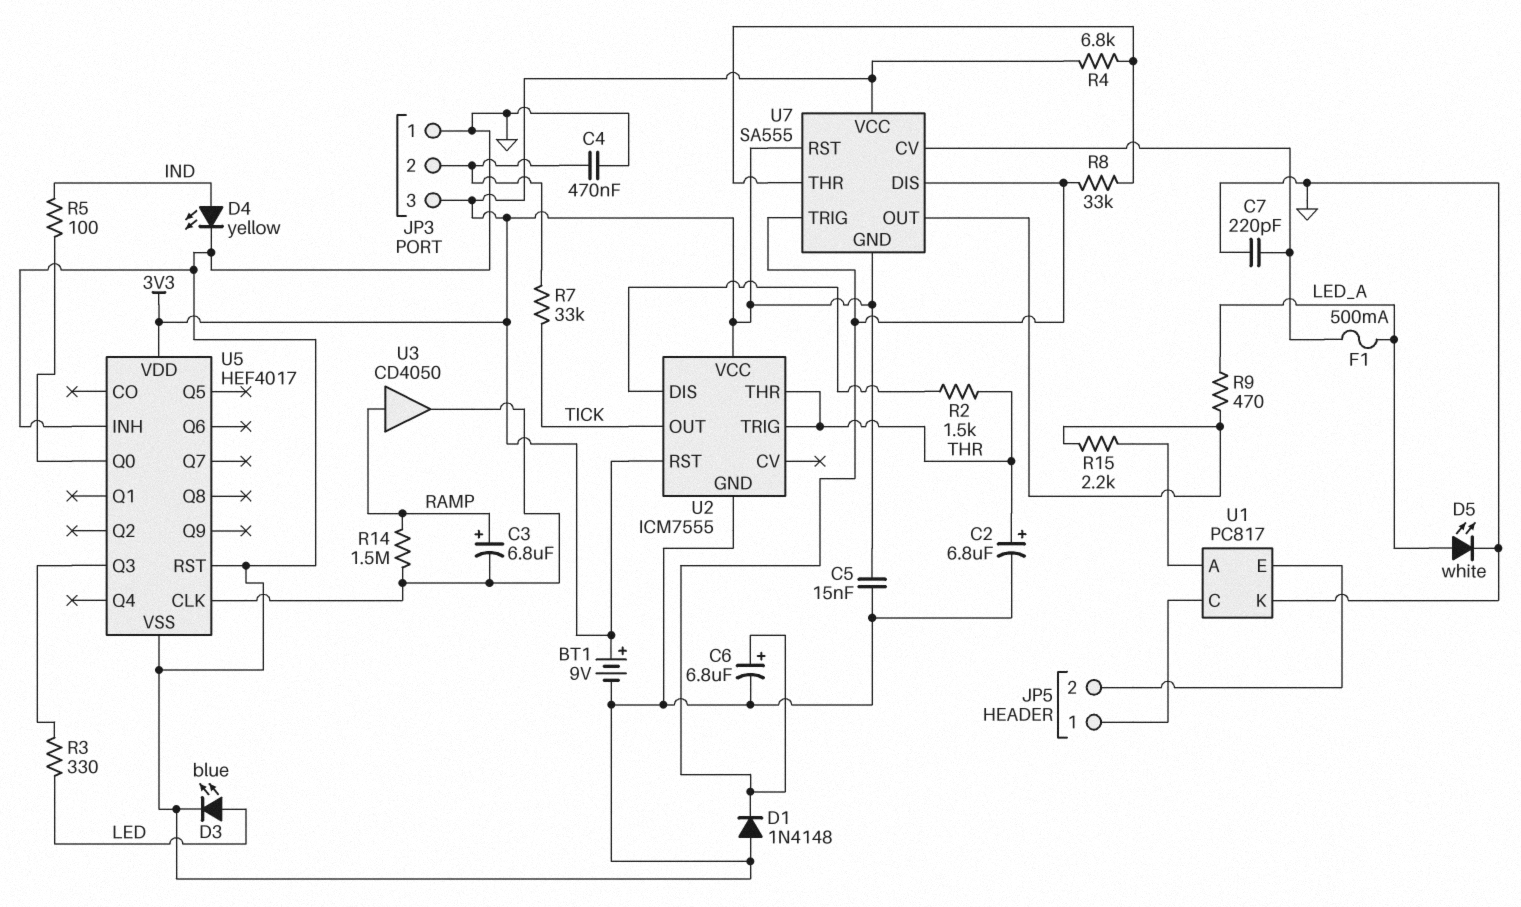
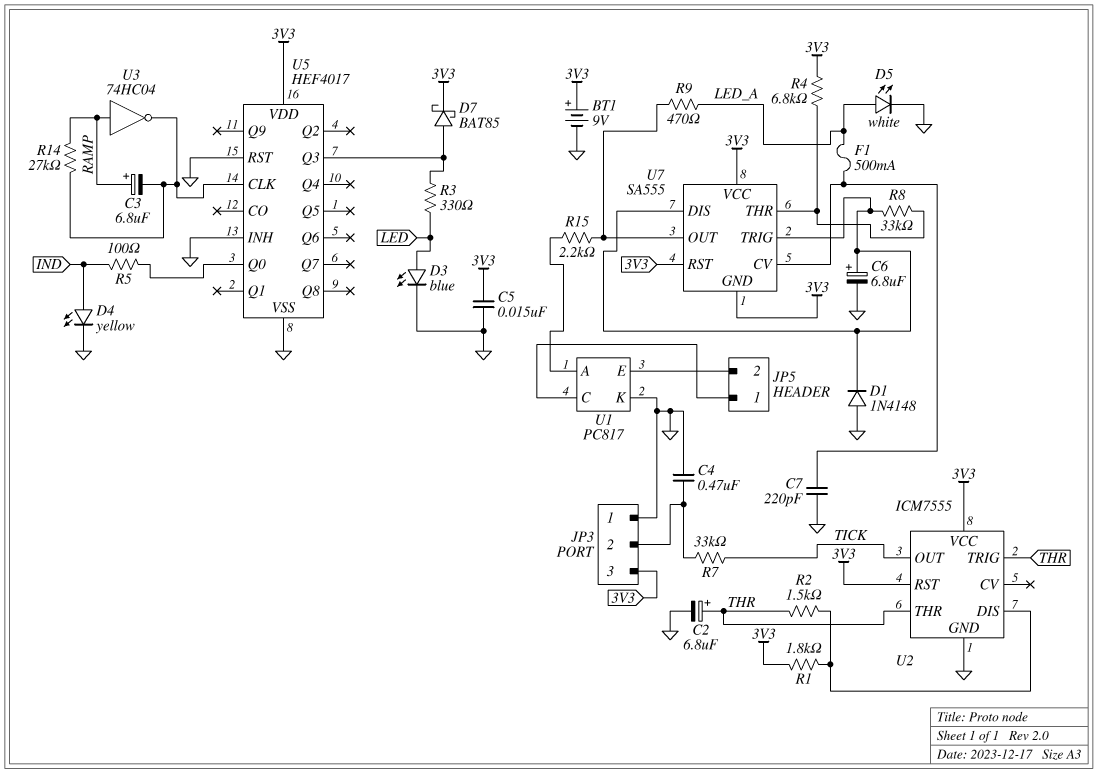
D7: none -> schottky BAT85 (A U5/Q3, K 3V3)
R1: none -> 1.8k (3V3, U2/DIS)
R14: 1.5M (RAMP, U5/CLK) -> 27k (RAMP, U5/CLK)
U3: buffer CD4050 (in RAMP, out U5/CLK) -> NOT 74HC04 (in RAMP, out U5/CLK)

